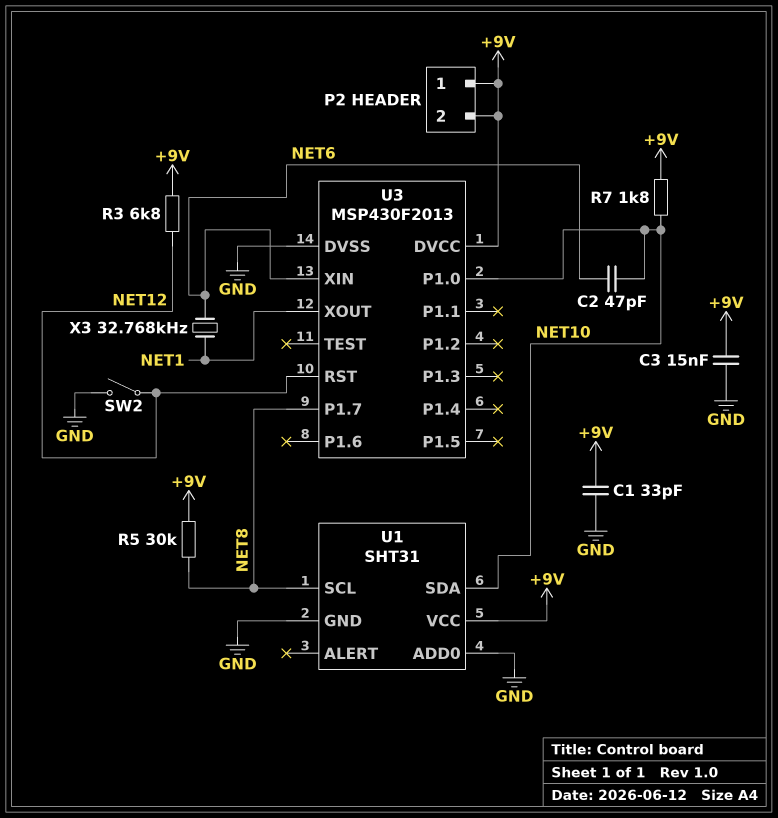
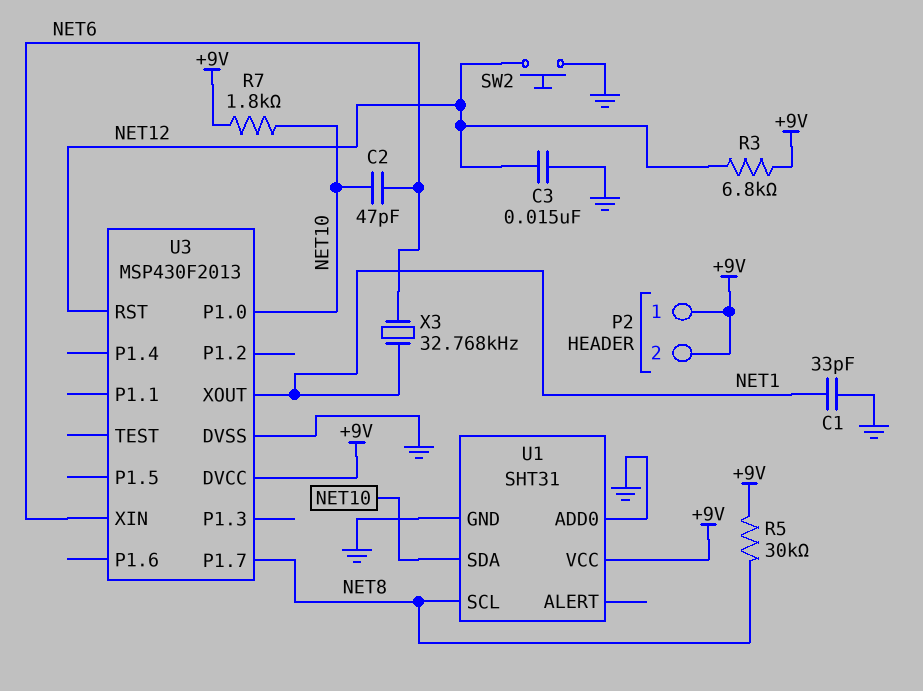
C1: 33pF (+9V, GND) -> 33pF (GND, NET1)
C3: 15nF (+9V, GND) -> 15nF (GND, NET12)
SW2: switch (GND, NET12) -> button (GND, NET12)

